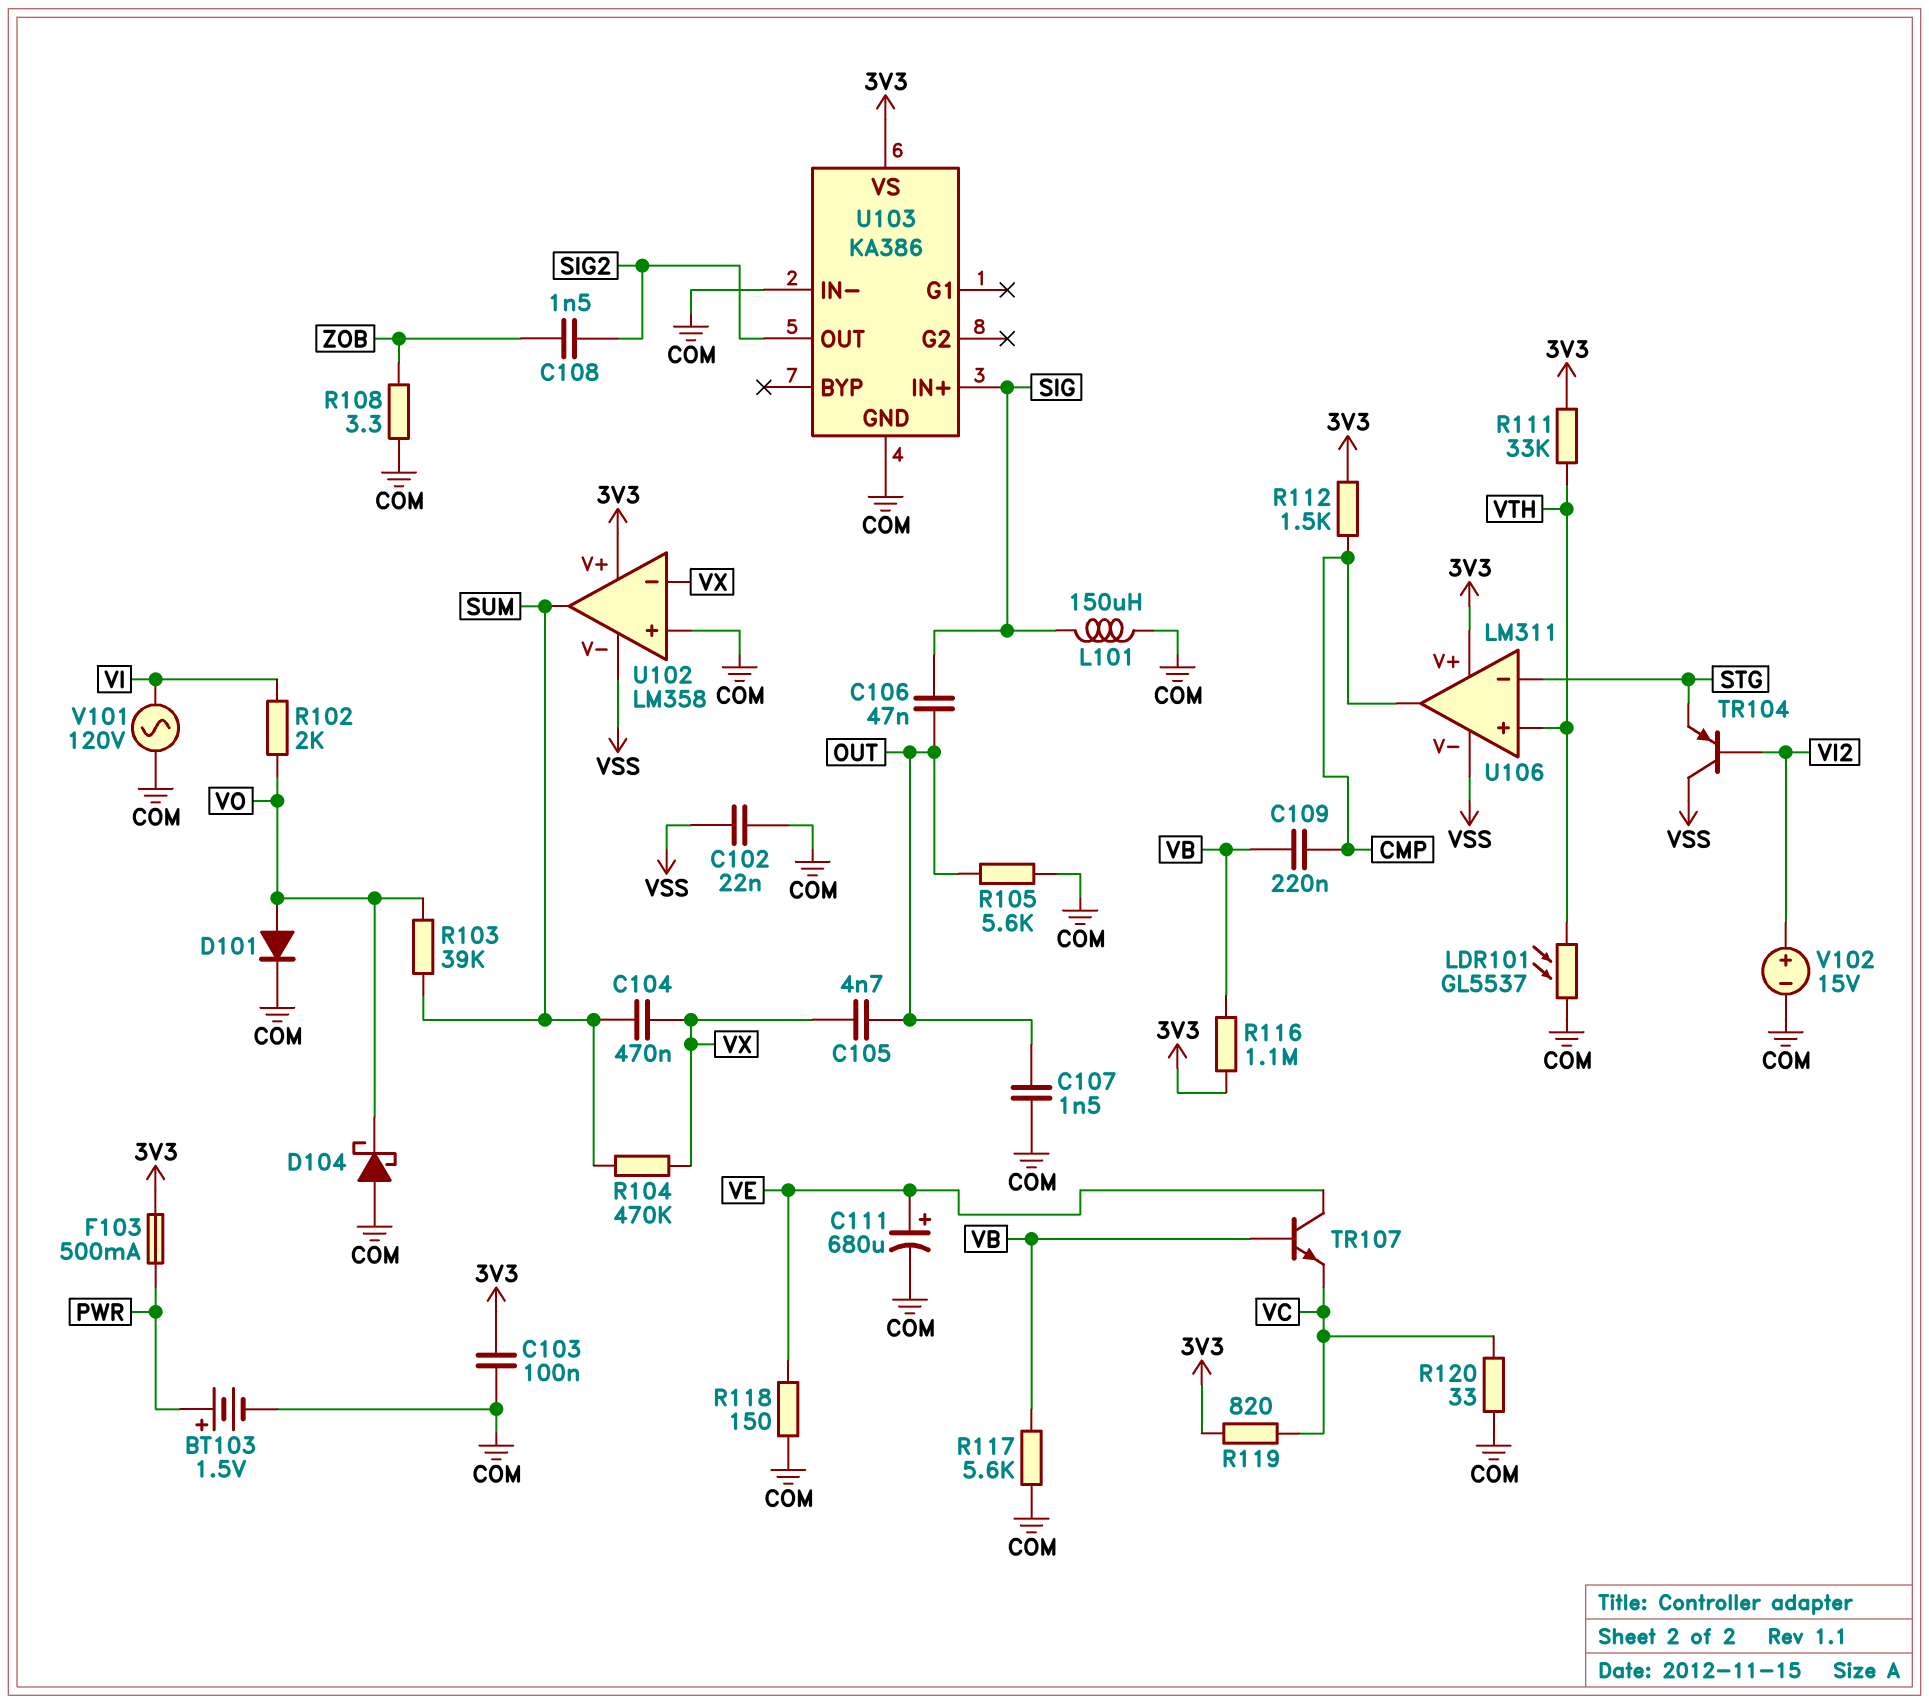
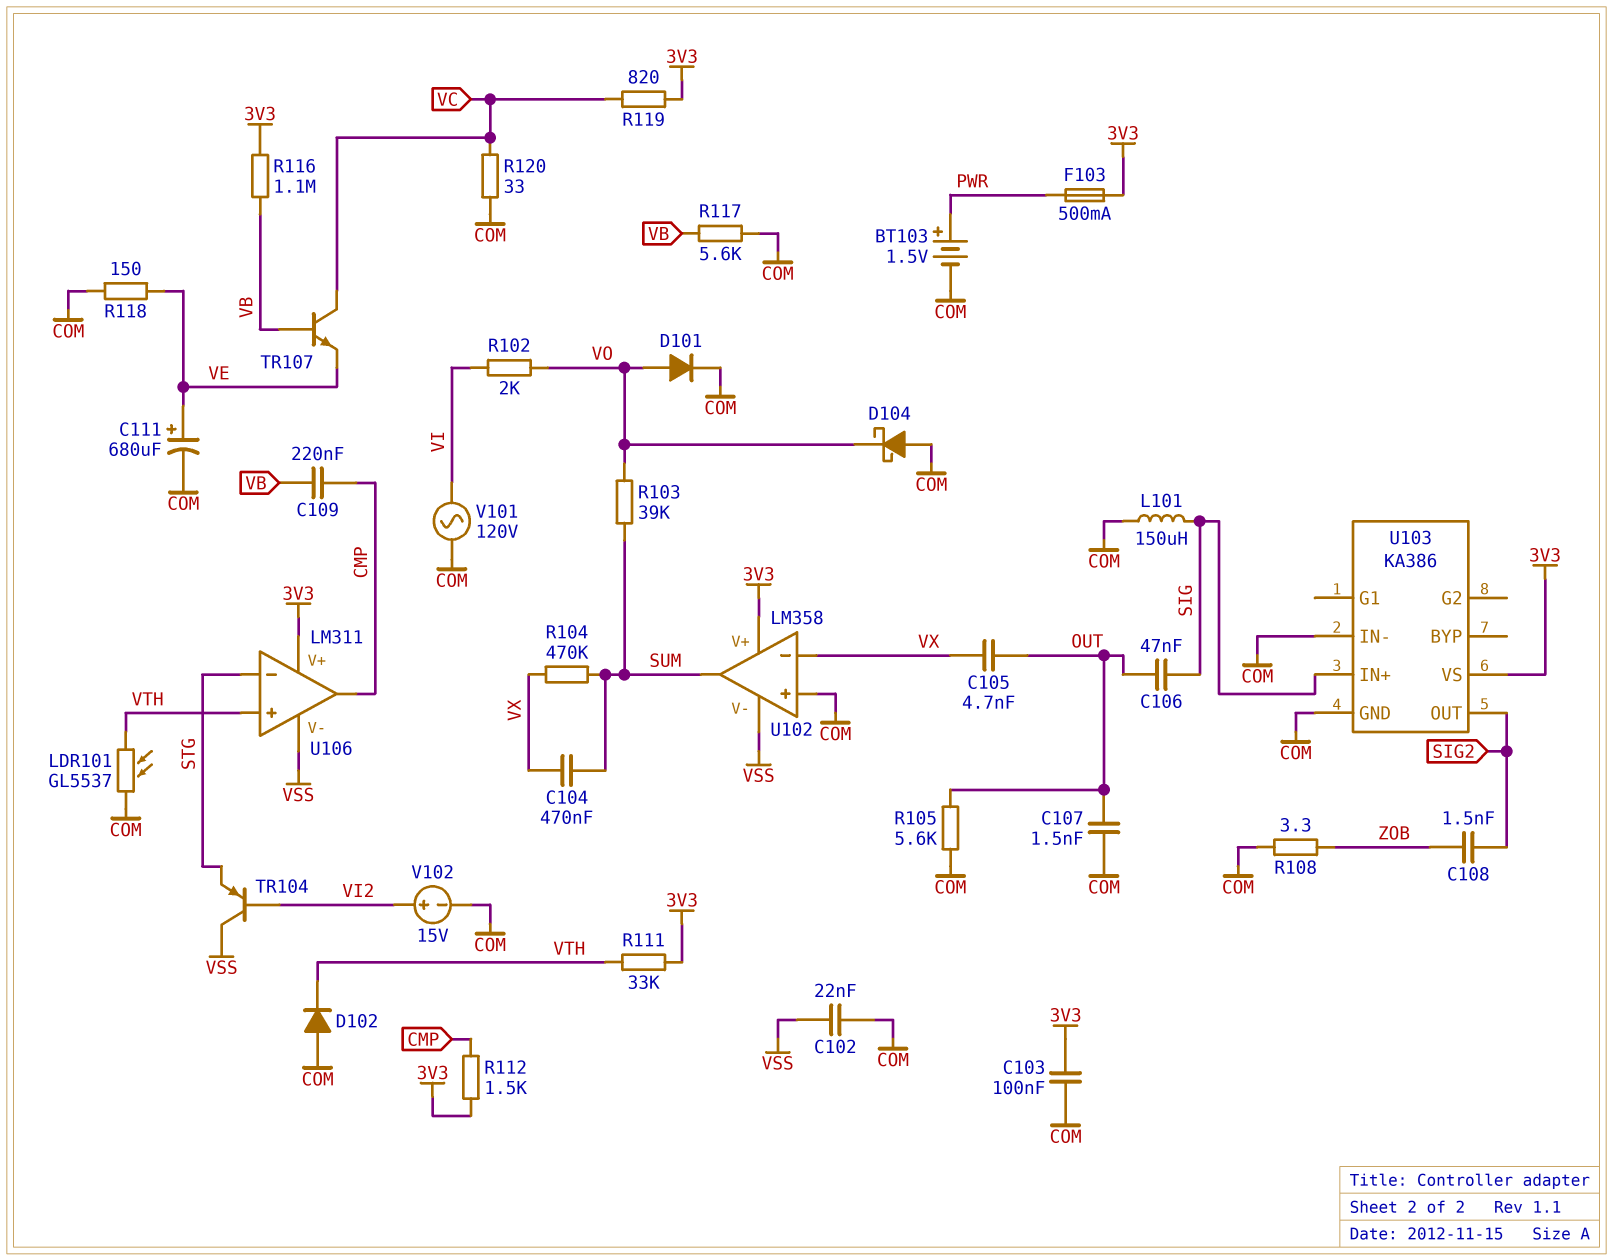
D102: none -> diode (A COM, K VTH)
TR107: NPN (B VB, C VE, E VC) -> NPN (B VB, C VC, E VE)

